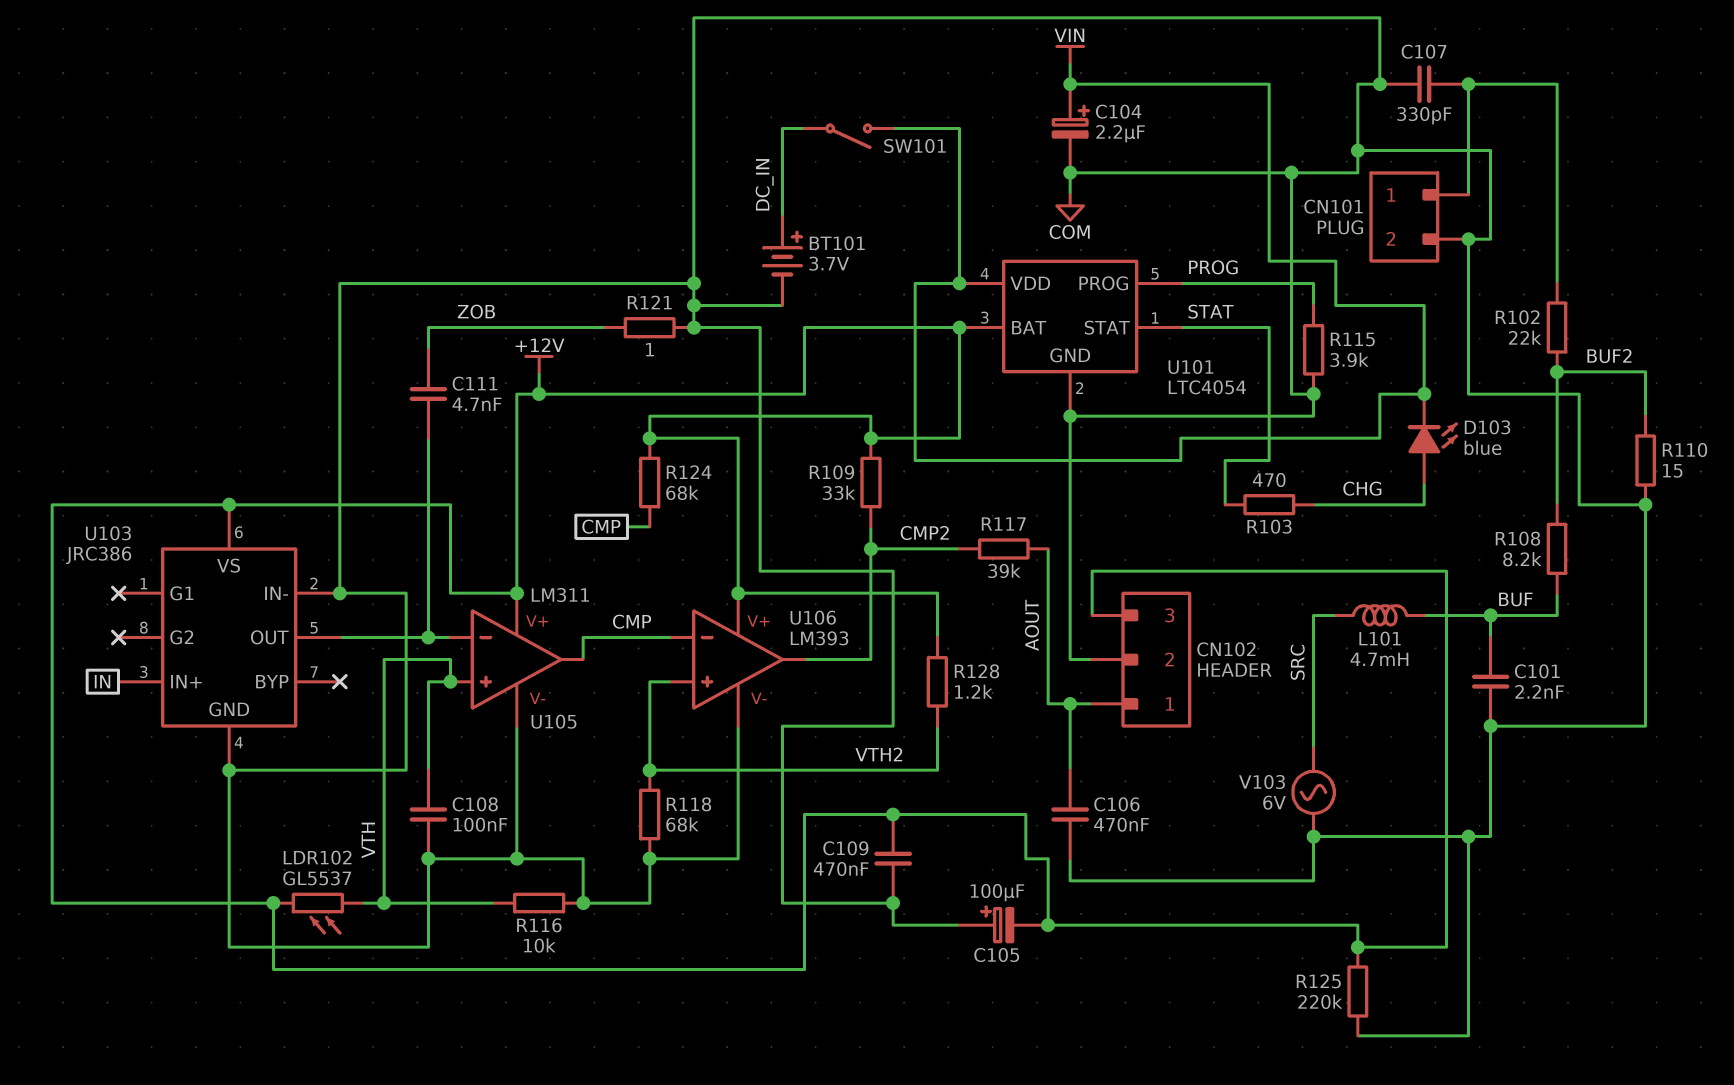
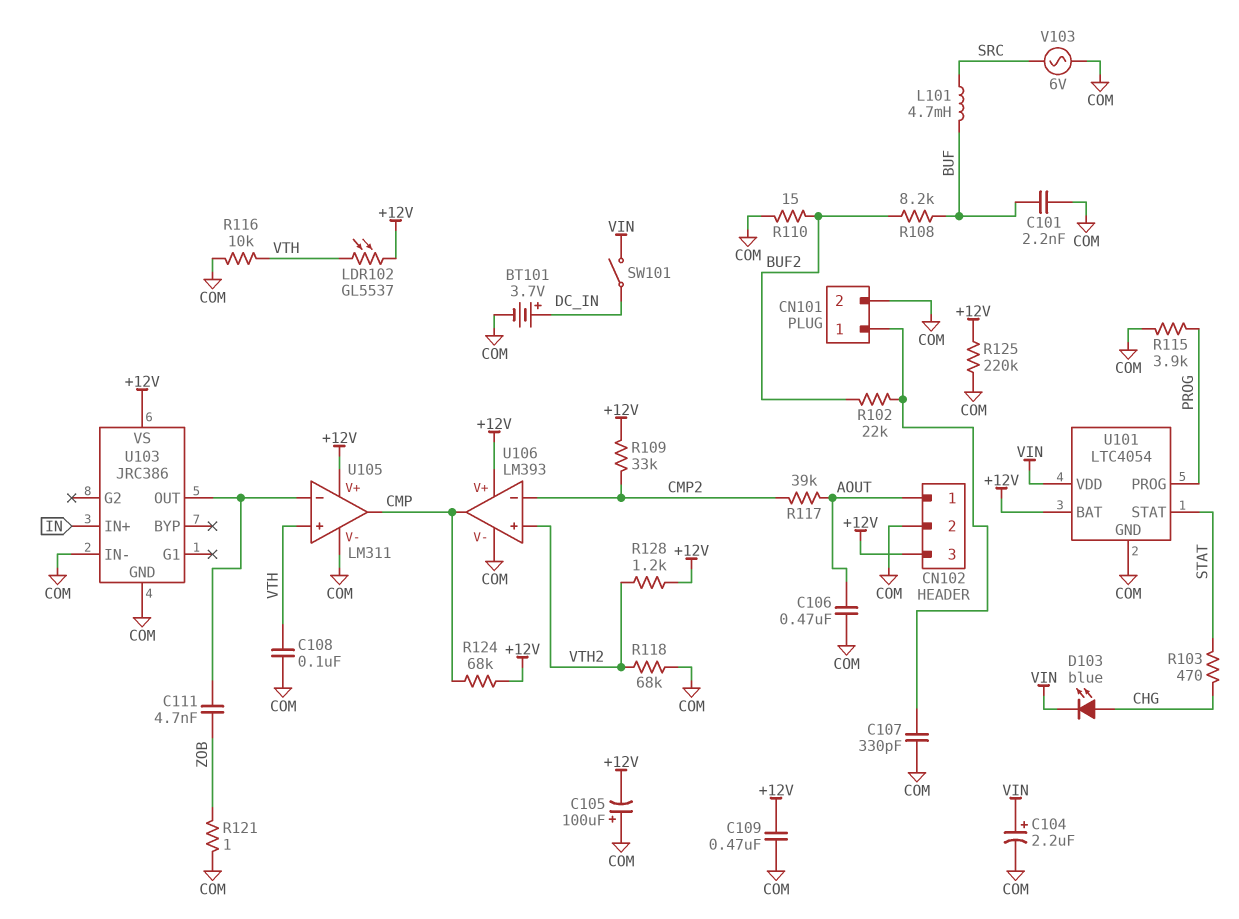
U106 pin in-: CMP -> CMP2
U106 pin out: CMP2 -> CMP

